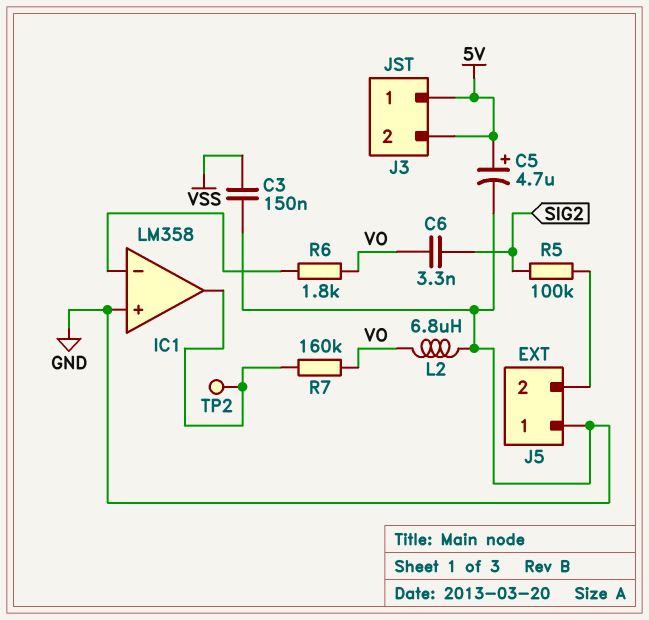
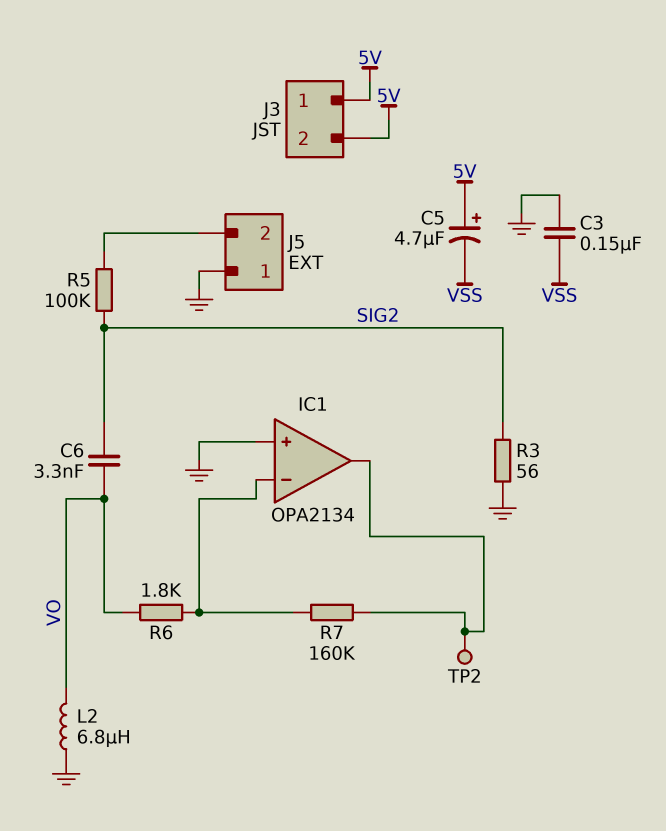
C5: 4.7uF (plus 5V, minus GND) -> 4.7uF (plus 5V, minus VSS)
IC1: LM358 -> OPA2134
R3: none -> 56 (GND, SIG2)
R7: 160k (IC1/out, VO) -> 160k (IC1/in-, IC1/out)

